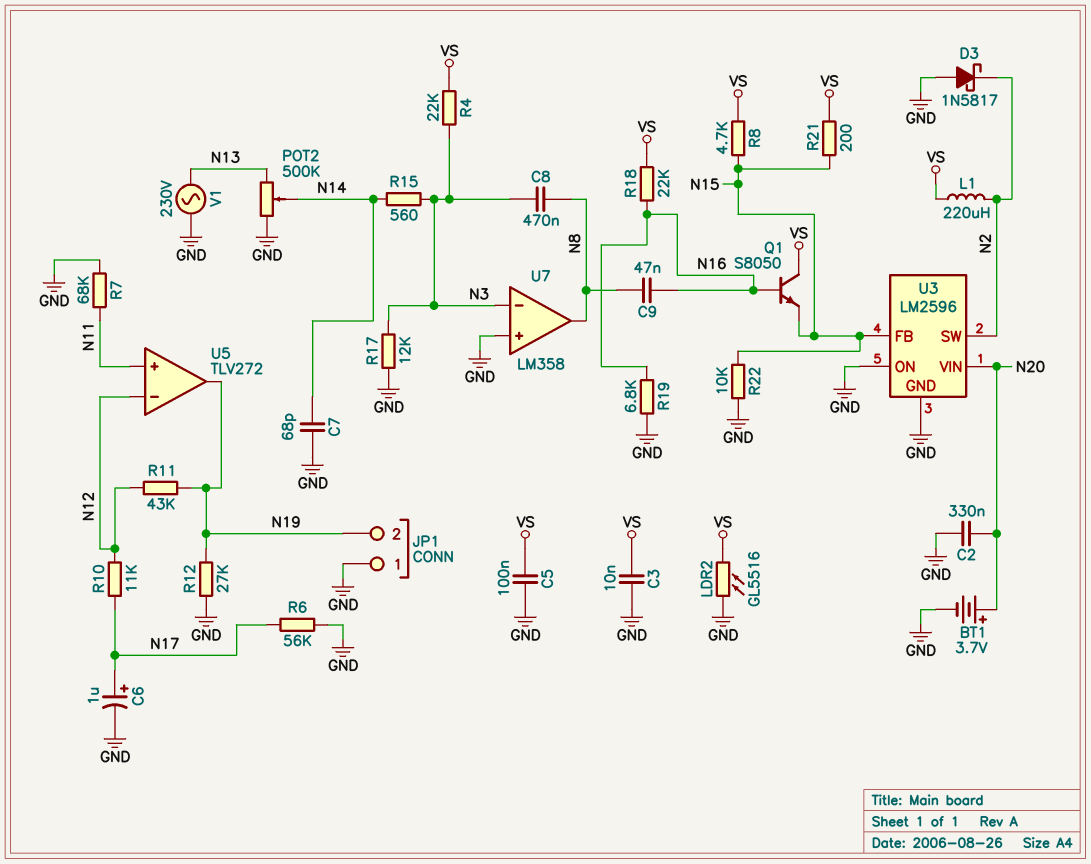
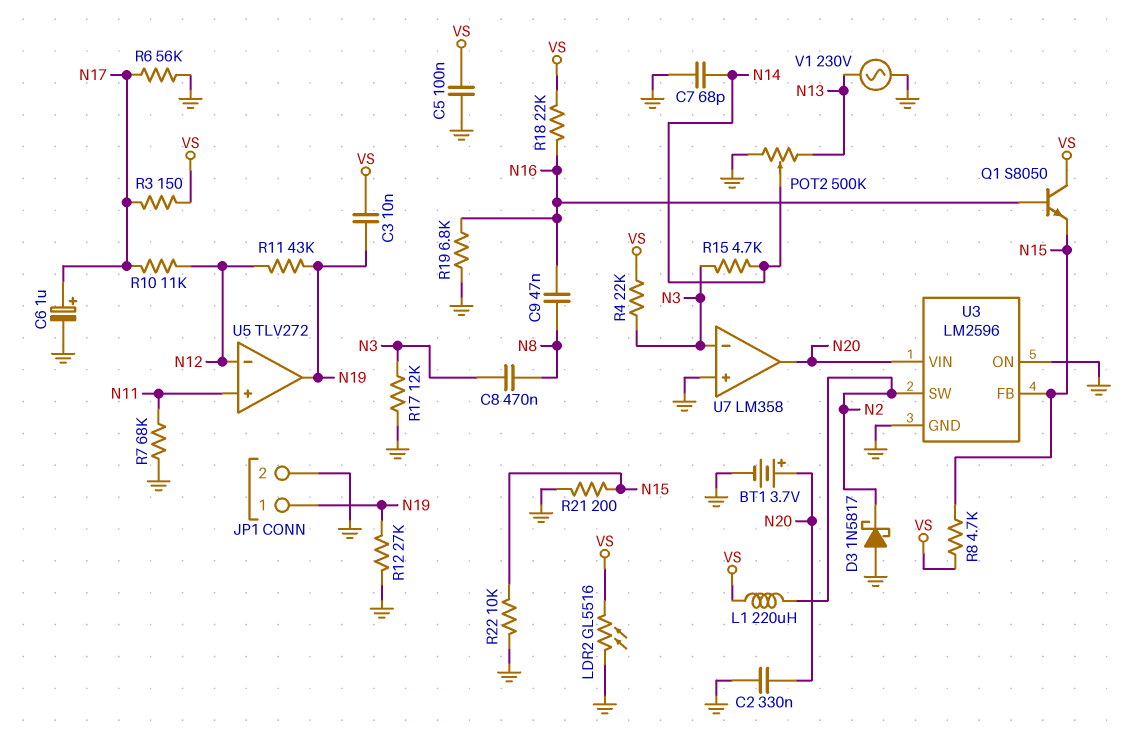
C3: 10nF (GND, VS) -> 10nF (N19, VS)
JP1 pin 1: GND -> N19
JP1 pin 2: N19 -> GND
R3: none -> 150 (N17, VS)
R15: 560 (N3, N14) -> 4.7k (N3, N14)
R21: 200 (N15, VS) -> 200 (GND, N15)
U7 pin out: N8 -> N20

